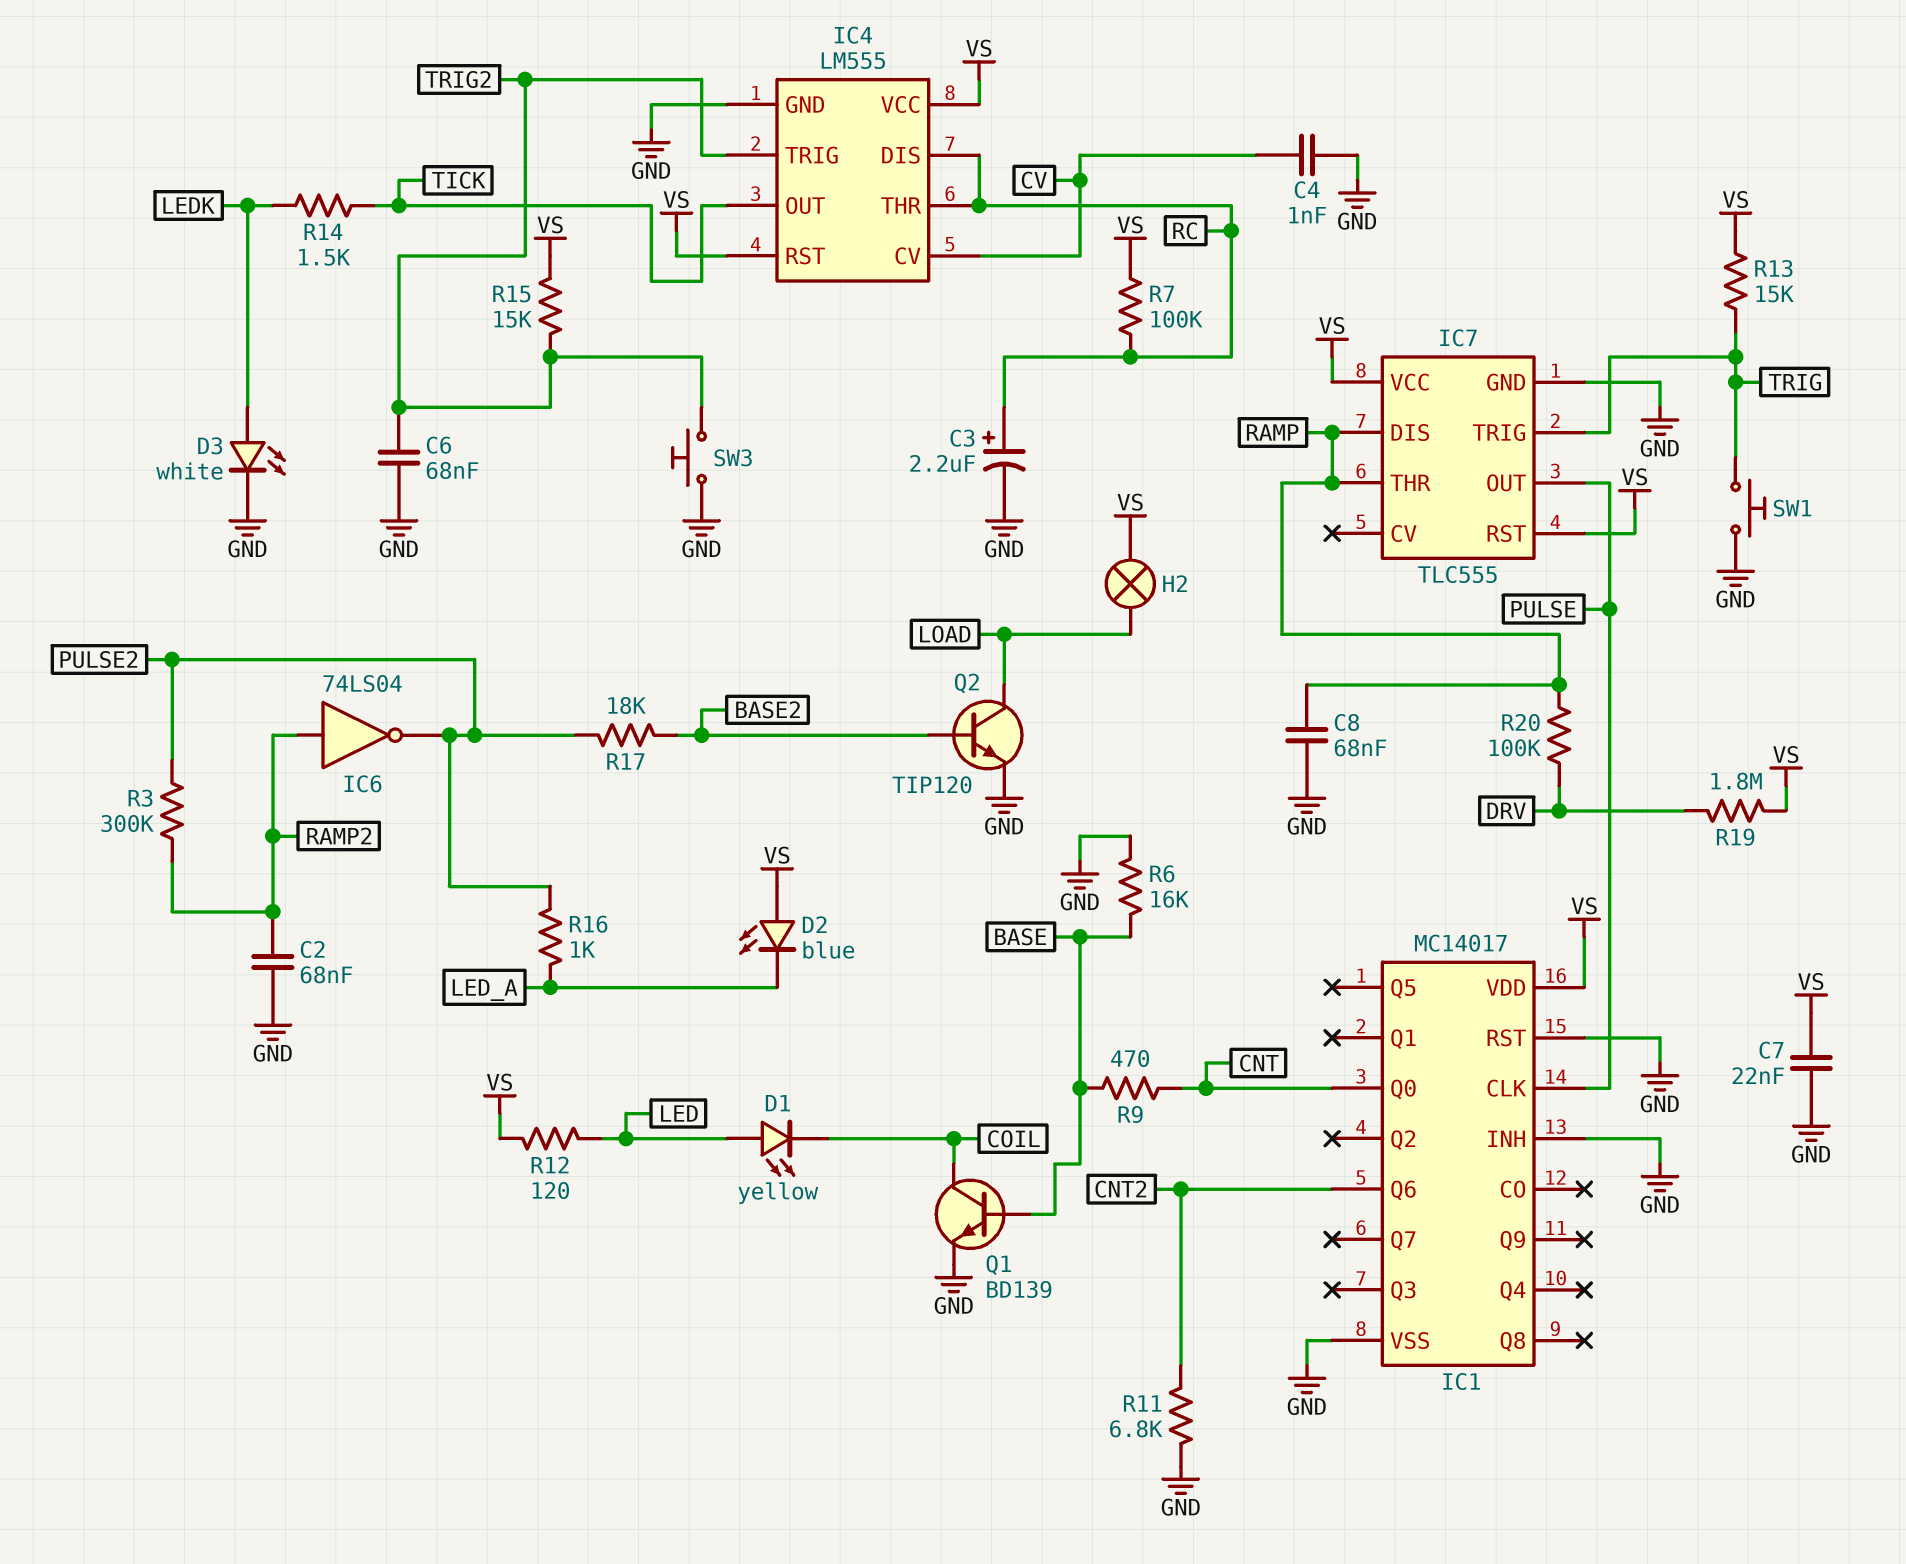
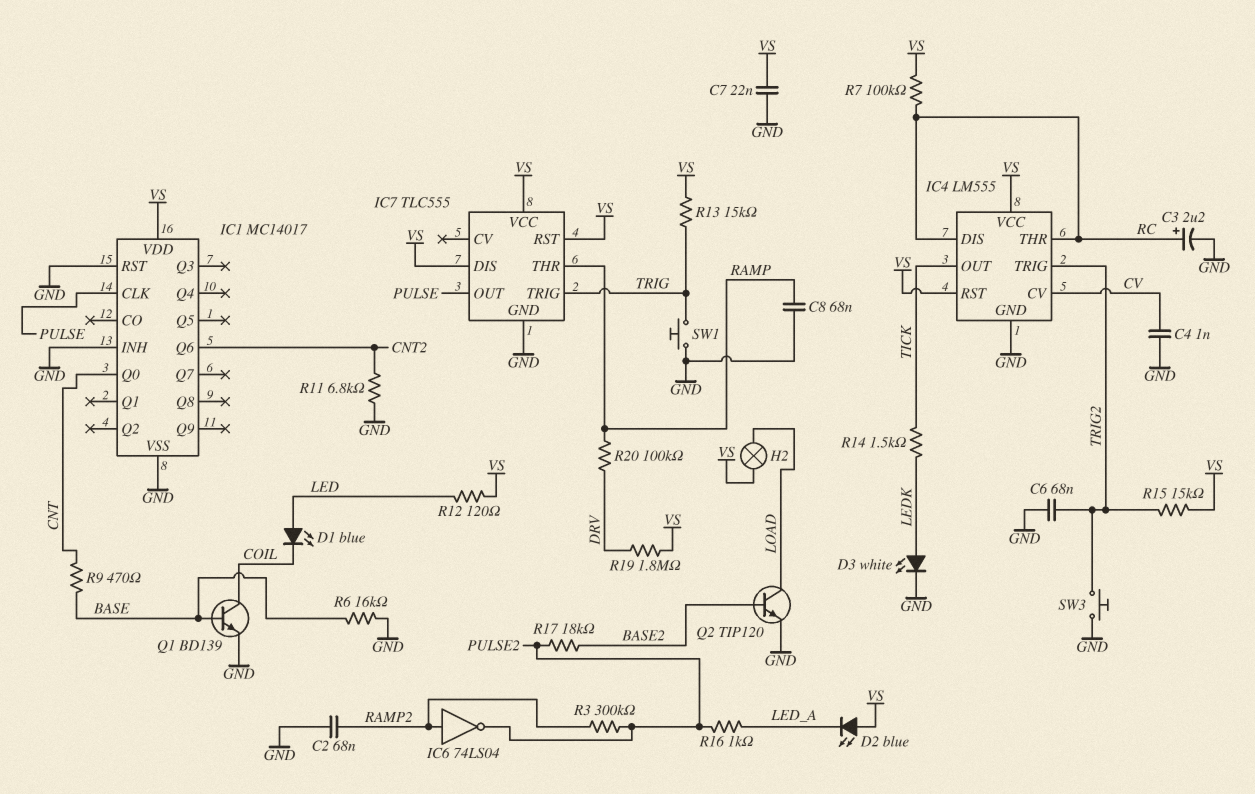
D1: LED yellow (A LED, K COIL) -> LED blue (A LED, K COIL)
IC7 pin DIS: RAMP -> VS

